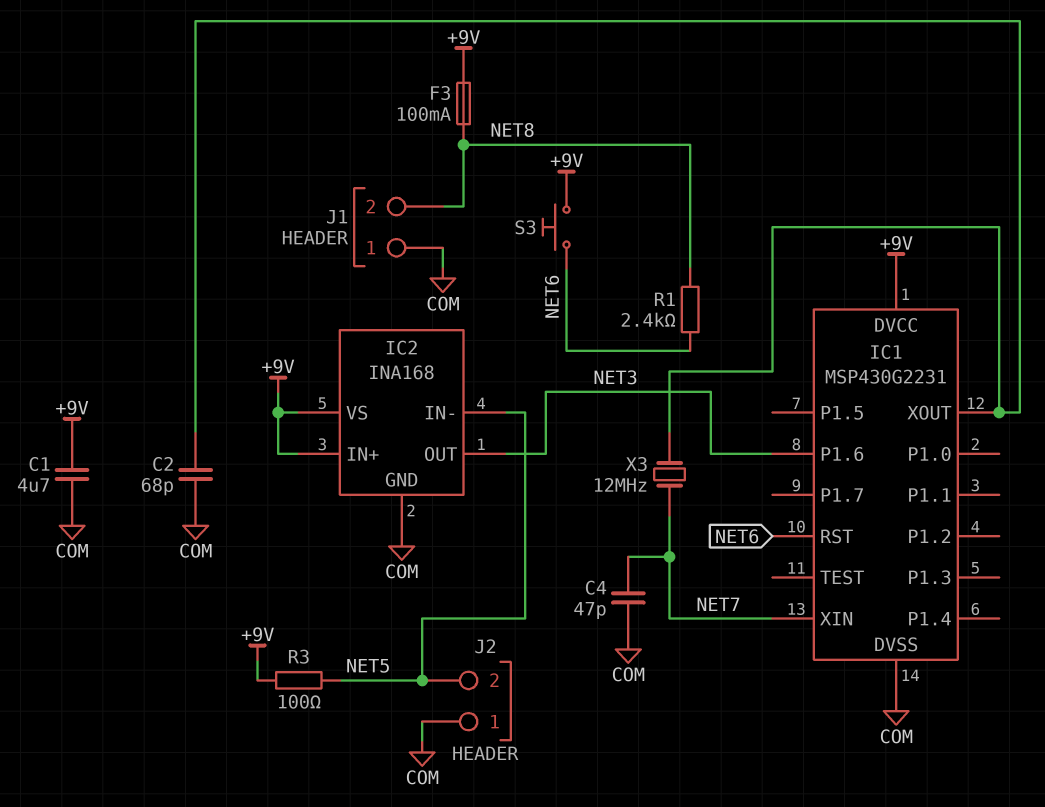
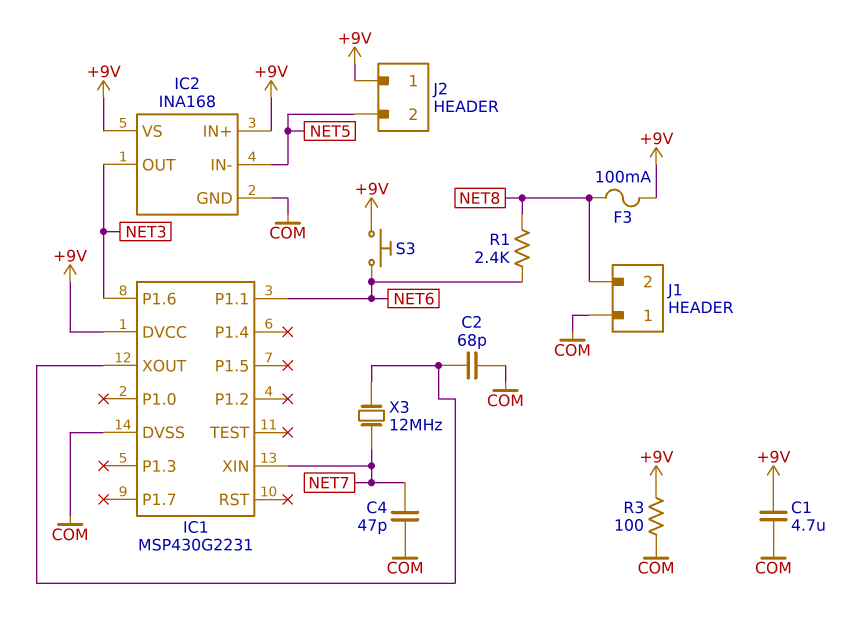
IC1 pin P1.1: none -> NET6
IC1 pin RST: NET6 -> none
J2 pin 1: COM -> +9V
R3: 100 (+9V, NET5) -> 100 (+9V, COM)

